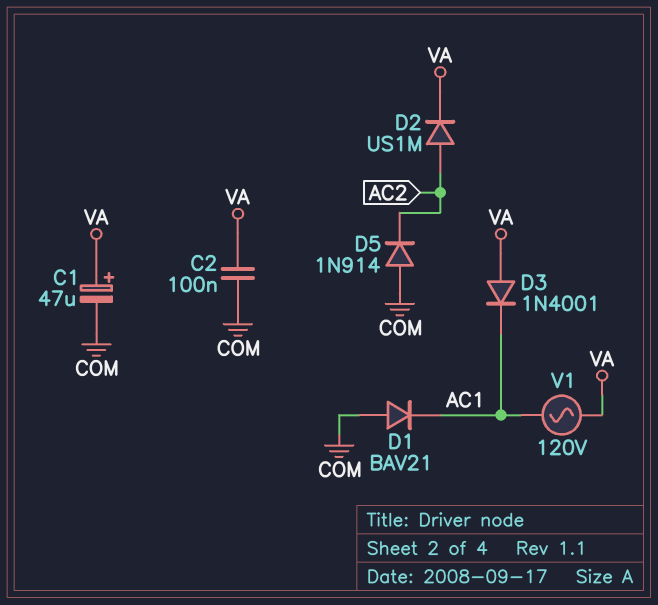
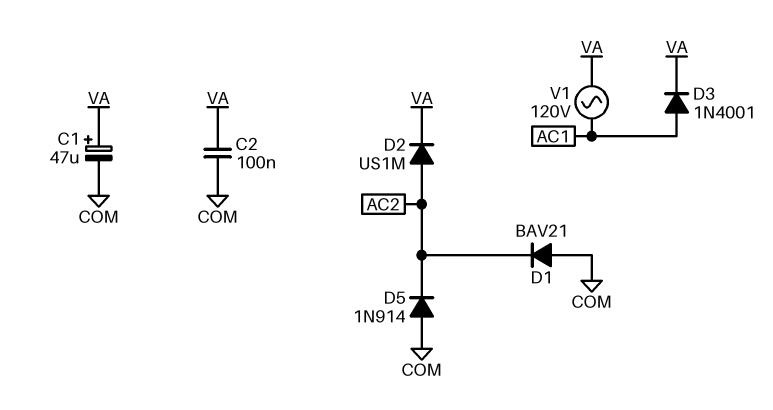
D1: diode BAV21 (A COM, K AC1) -> diode BAV21 (A COM, K AC2)
D3: diode 1N4001 (A VA, K AC1) -> diode 1N4001 (A AC1, K VA)

